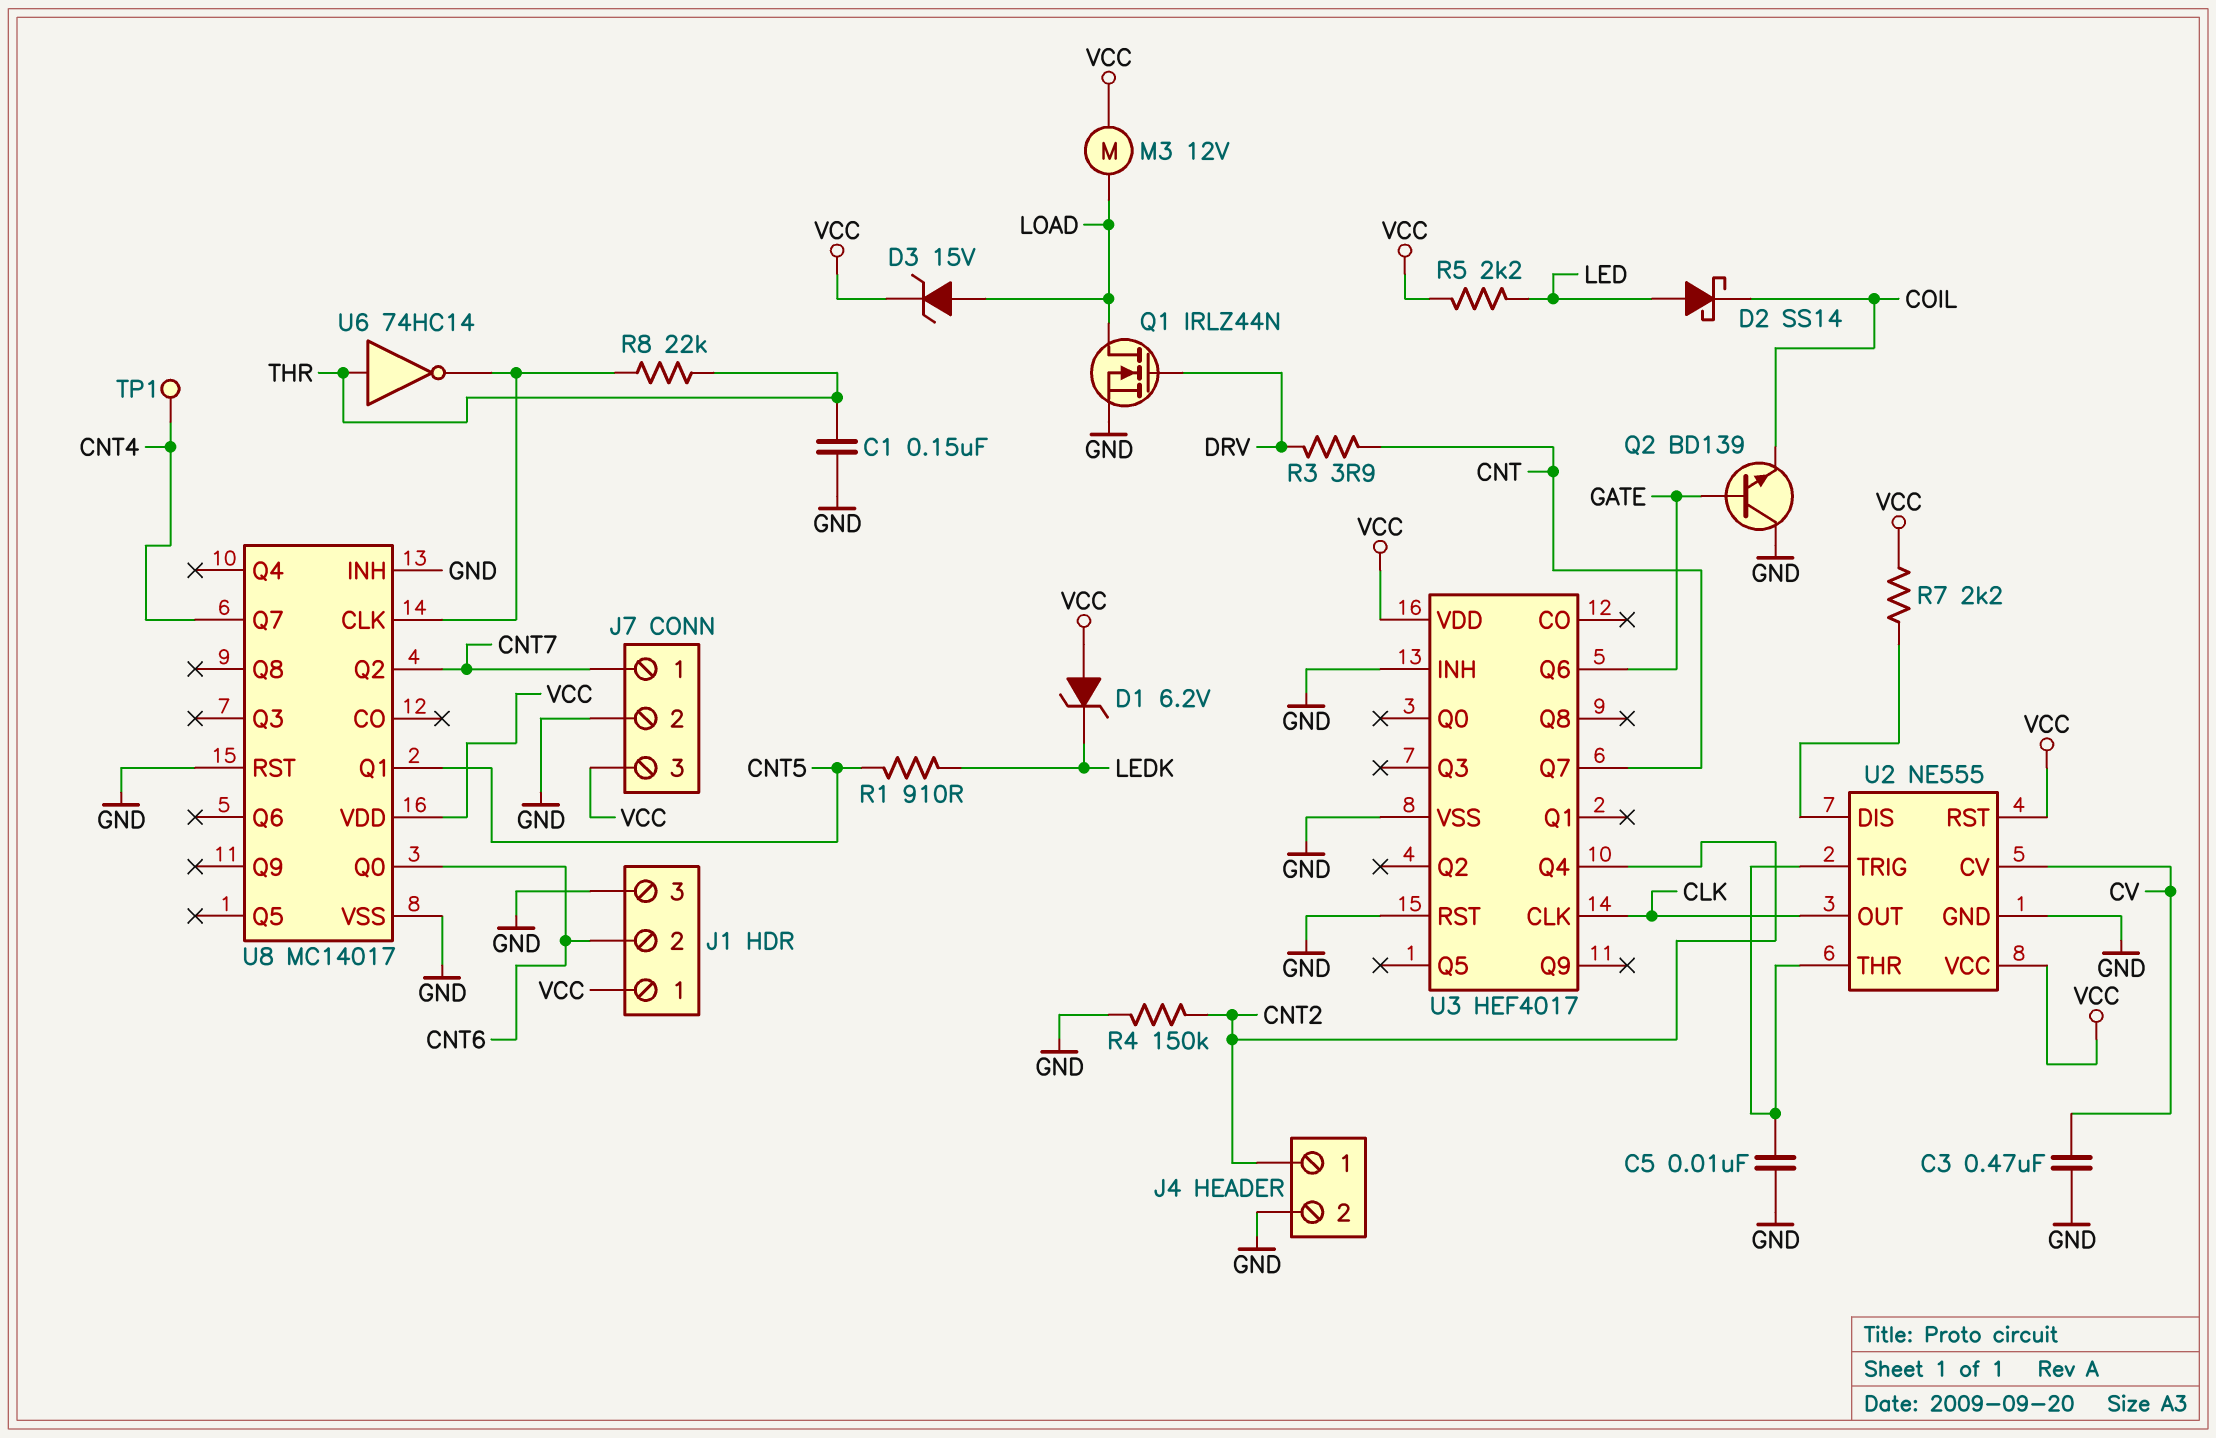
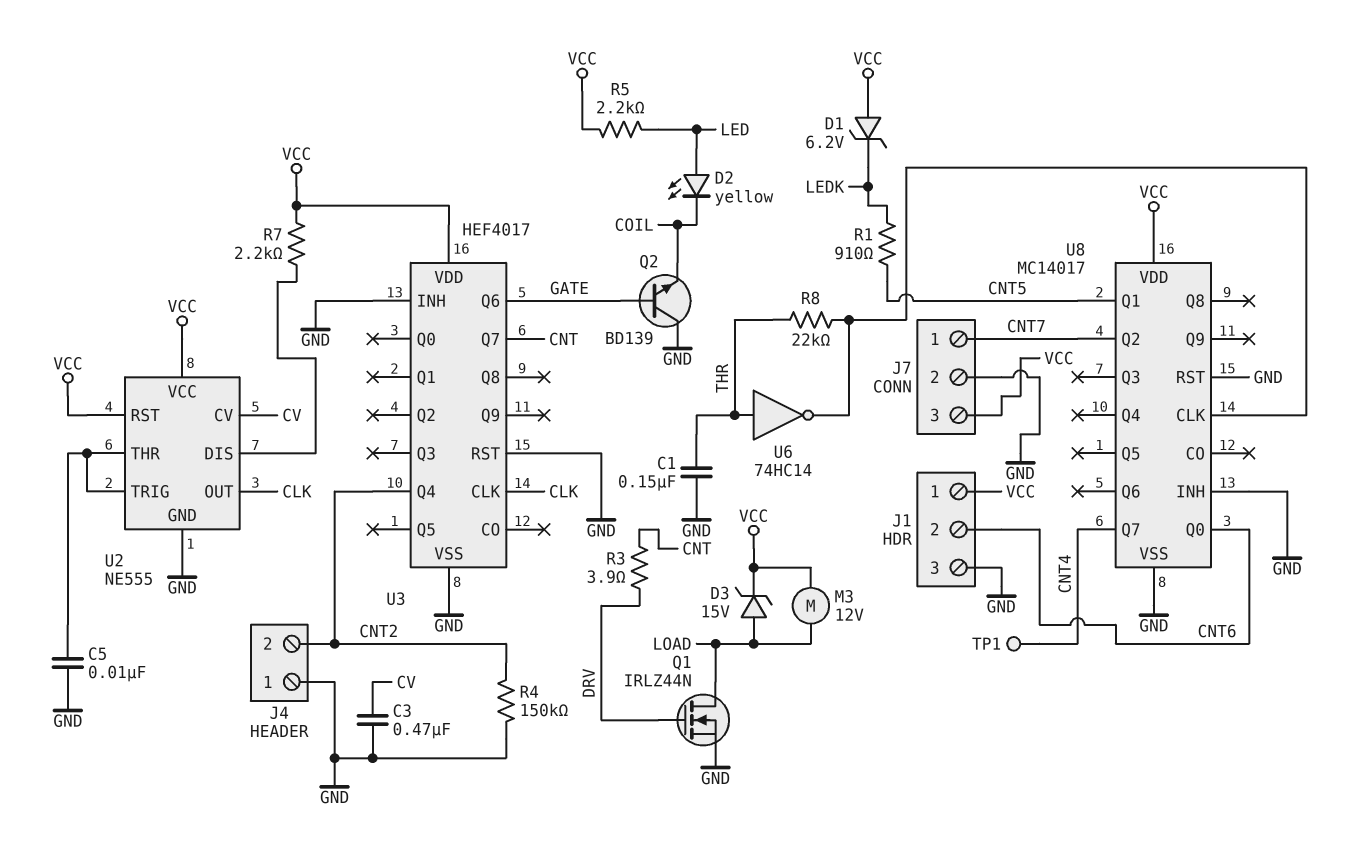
D2: schottky SS14 (A LED, K COIL) -> LED yellow (A LED, K COIL)
J4 pin 1: CNT2 -> GND
J4 pin 2: GND -> CNT2

